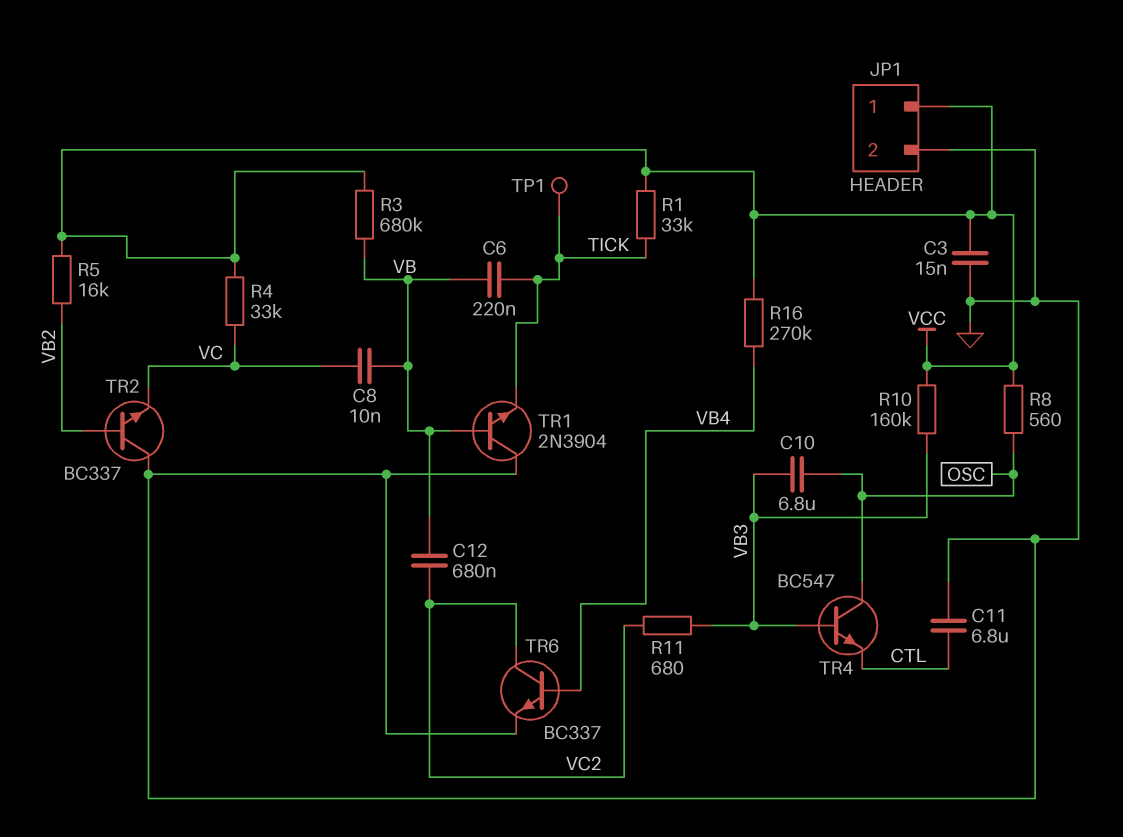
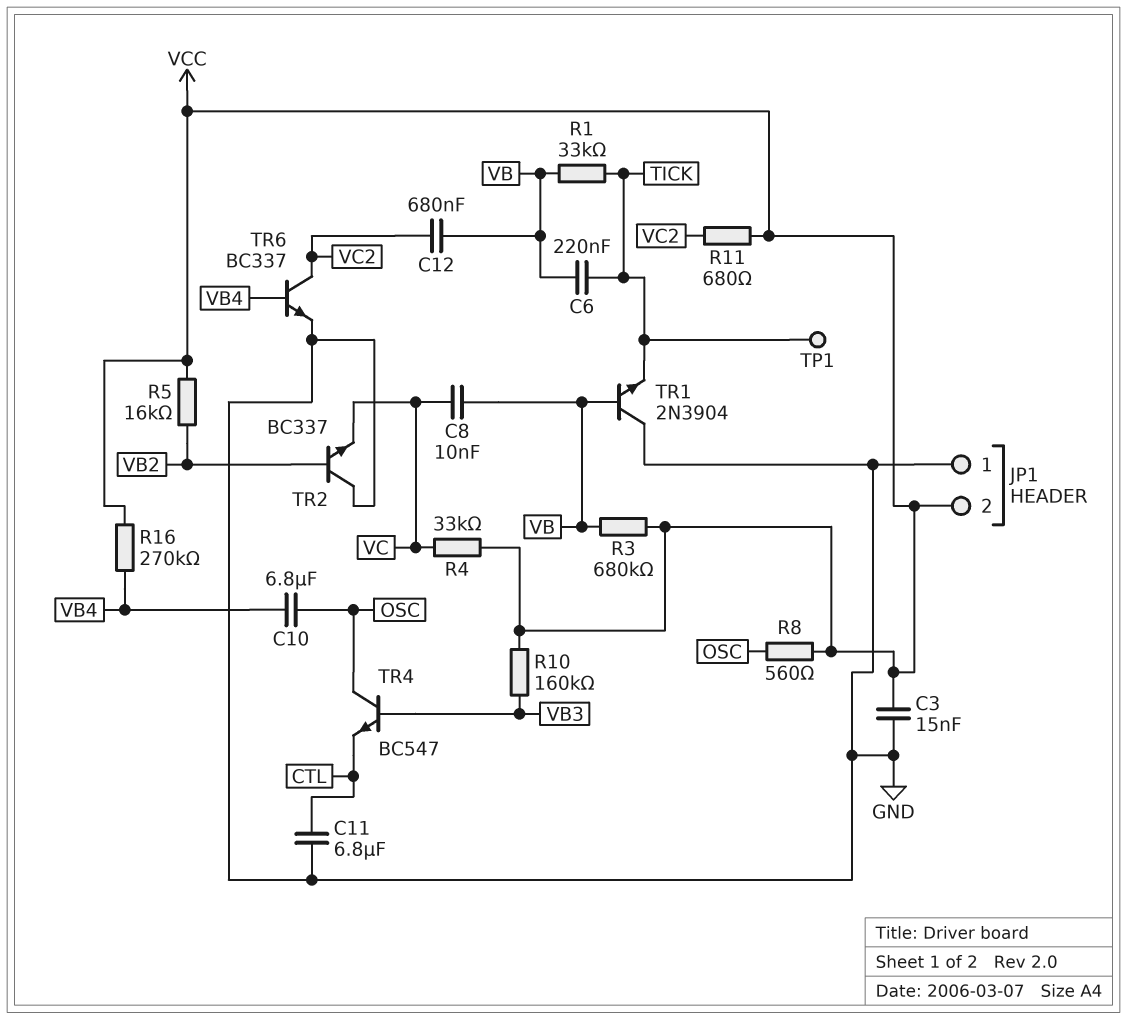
C10: 6.8uF (OSC, VB3) -> 6.8uF (OSC, VB4)
JP1 pin 1: VCC -> GND
JP1 pin 2: GND -> VCC
R1: 33k (TICK, VCC) -> 33k (TICK, VB)
R11: 680 (VB3, VC2) -> 680 (VC2, VCC)

